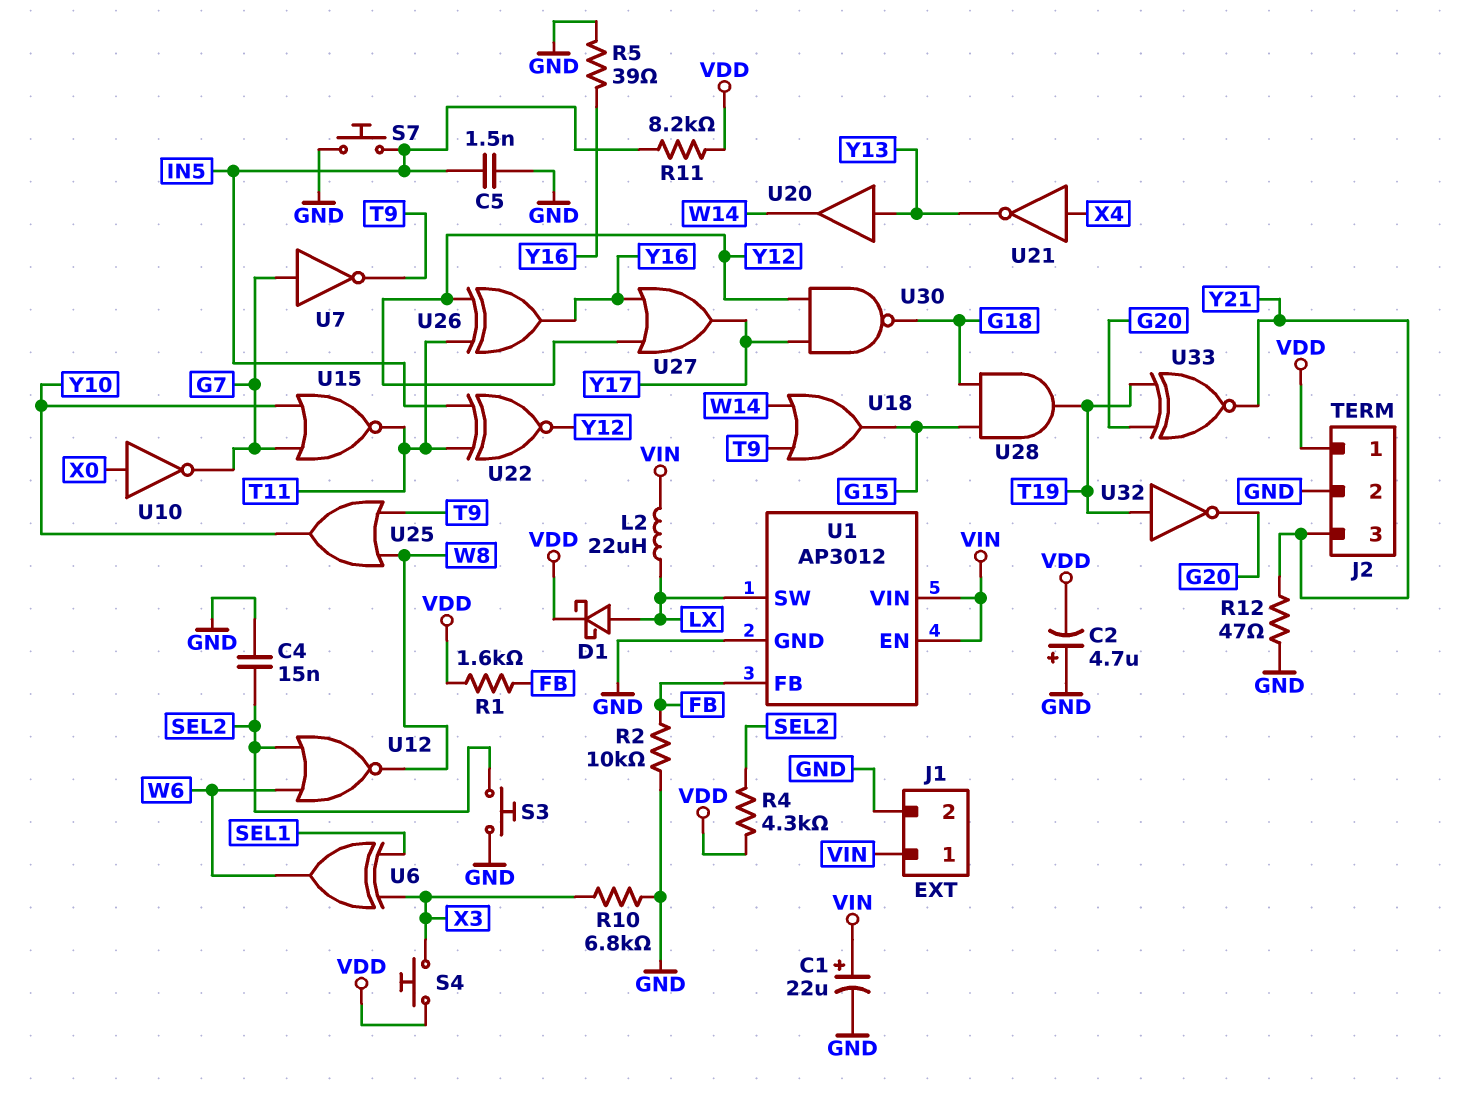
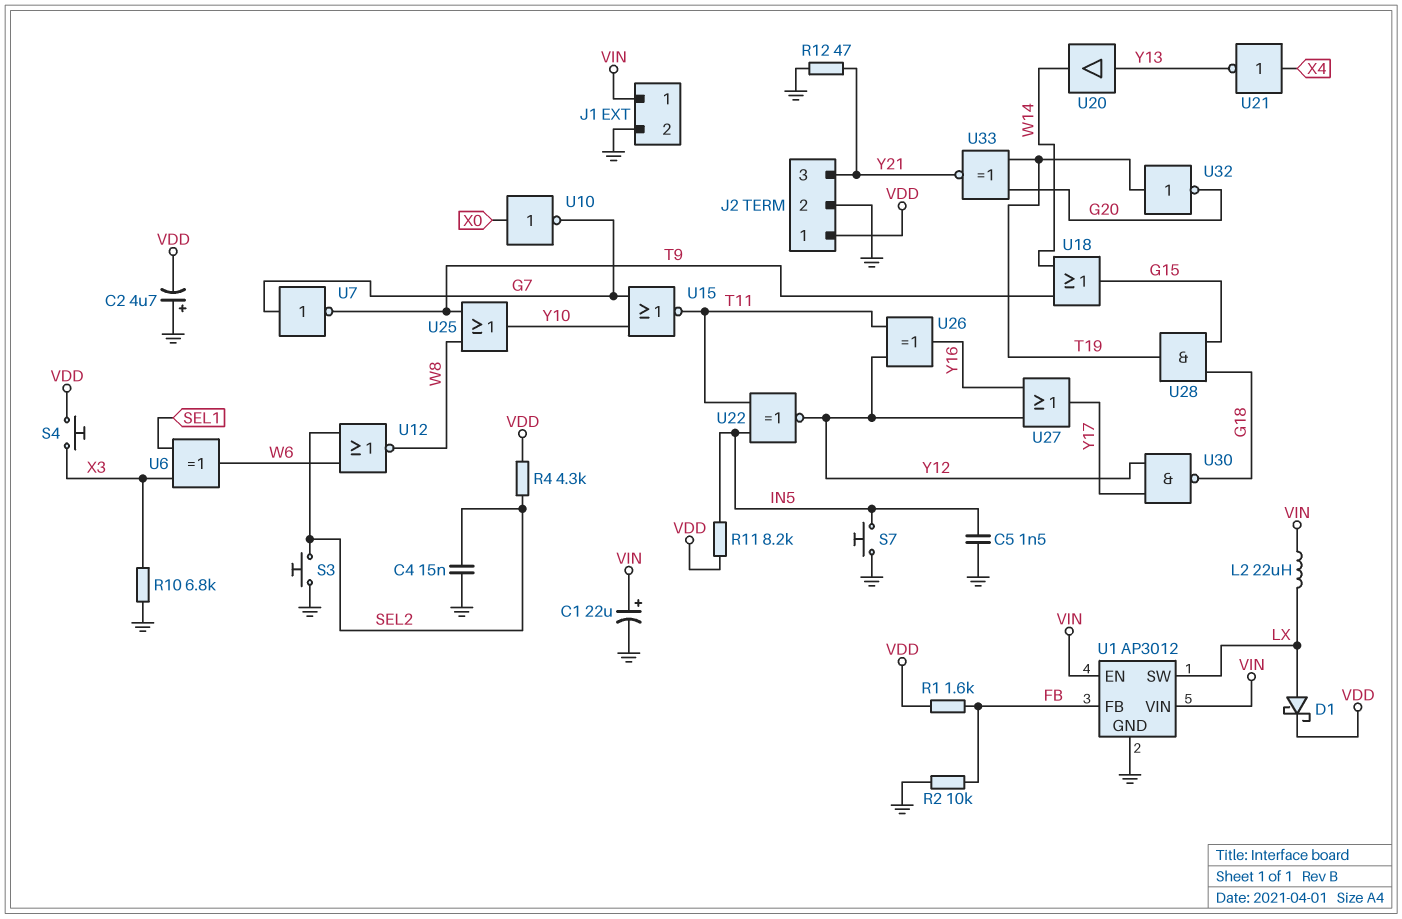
R5: 39 (GND, Y16) -> none

